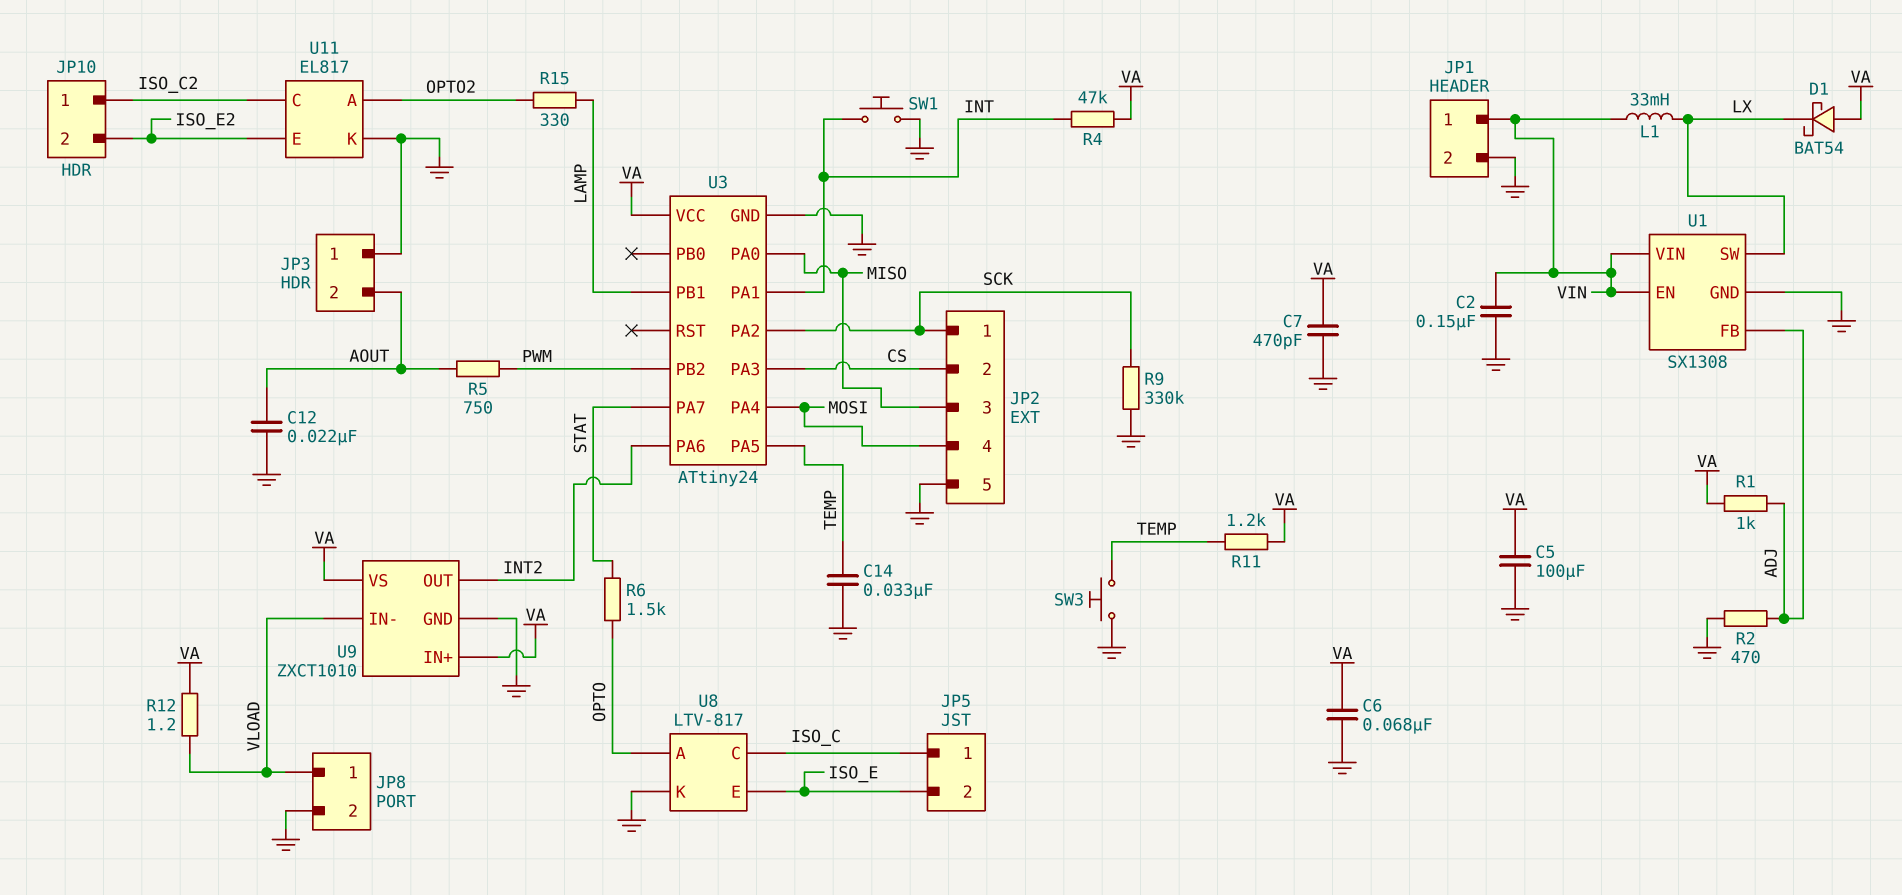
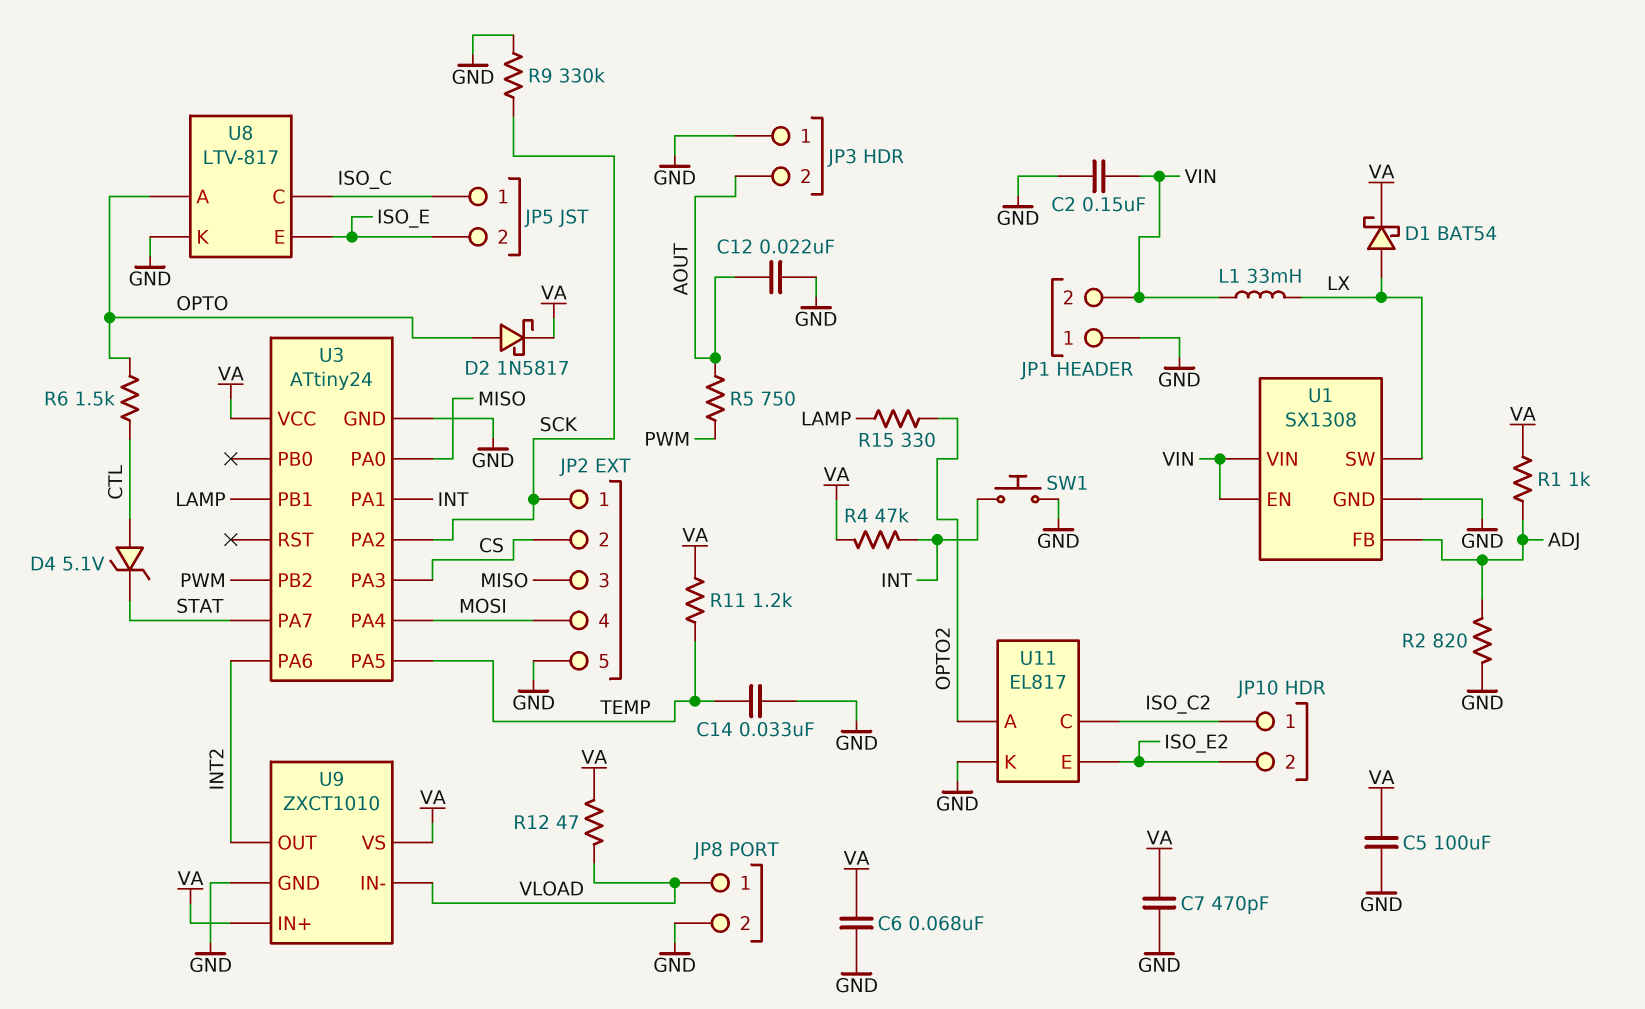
D1: schottky BAT54 (A VA, K LX) -> schottky BAT54 (A LX, K VA)
D2: none -> schottky 1N5817 (A OPTO, K VA)
D4: none -> zener 5.1V (A CTL, K STAT)
JP1 pin 1: VIN -> GND
JP1 pin 2: GND -> VIN
R2: 470 (ADJ, GND) -> 820 (ADJ, GND)
R6: 1.5k (OPTO, STAT) -> 1.5k (CTL, OPTO)
R12: 1.2 (VA, VLOAD) -> 47 (VA, VLOAD)
SW3: button (GND, TEMP) -> none

